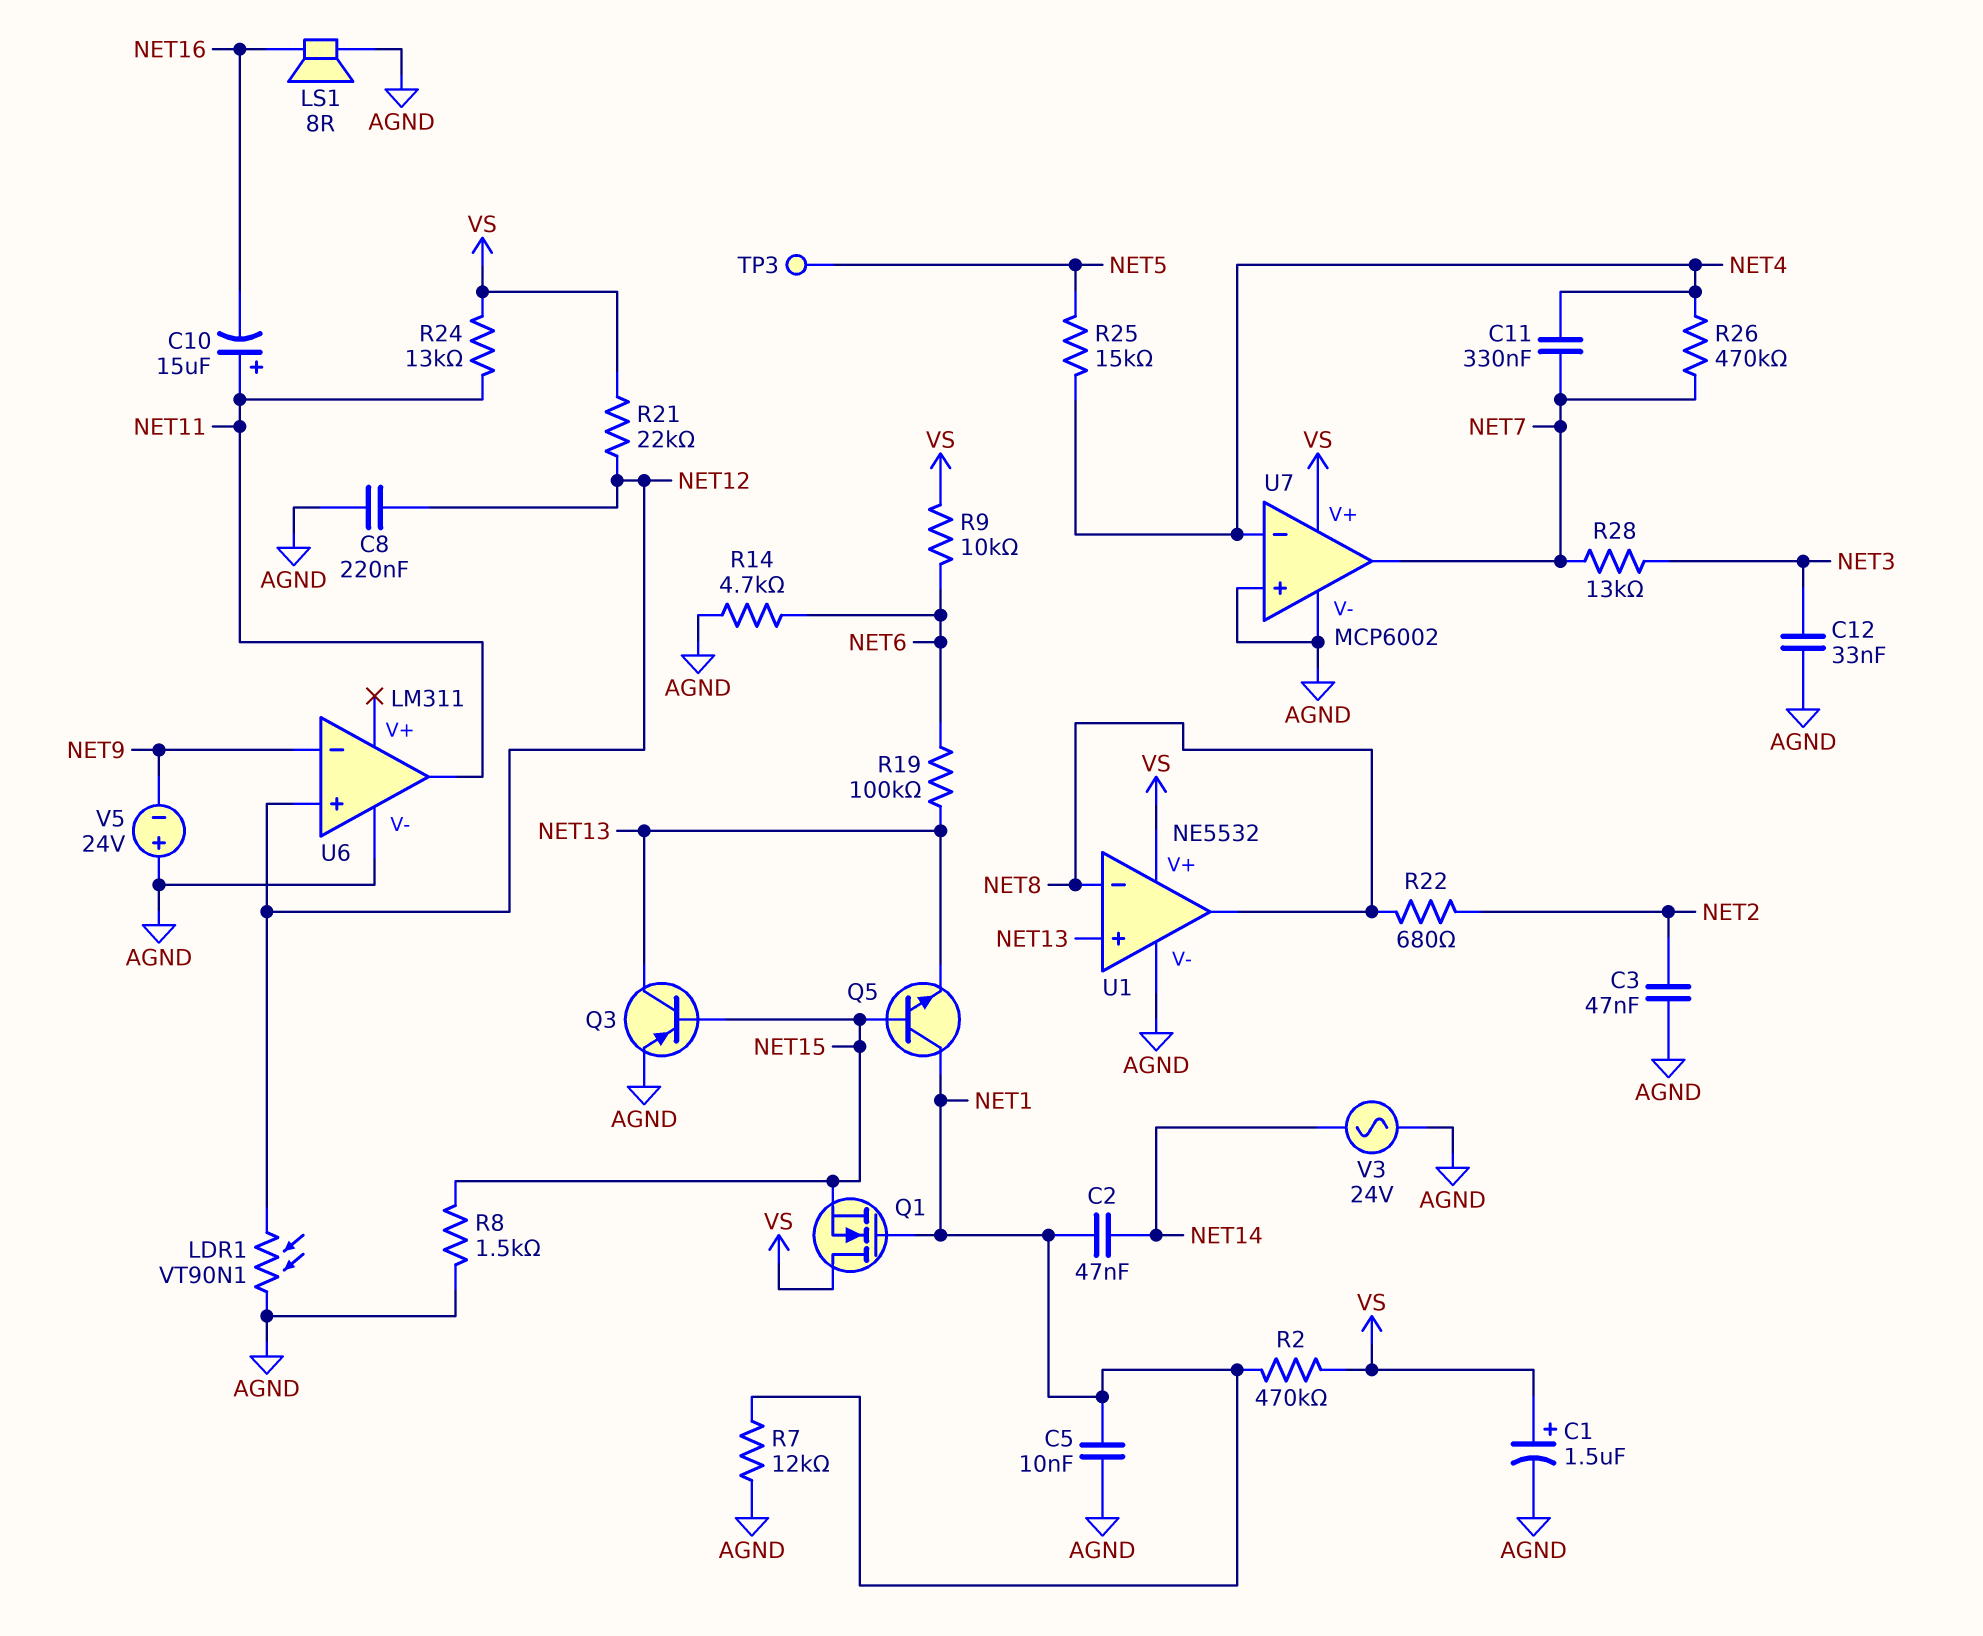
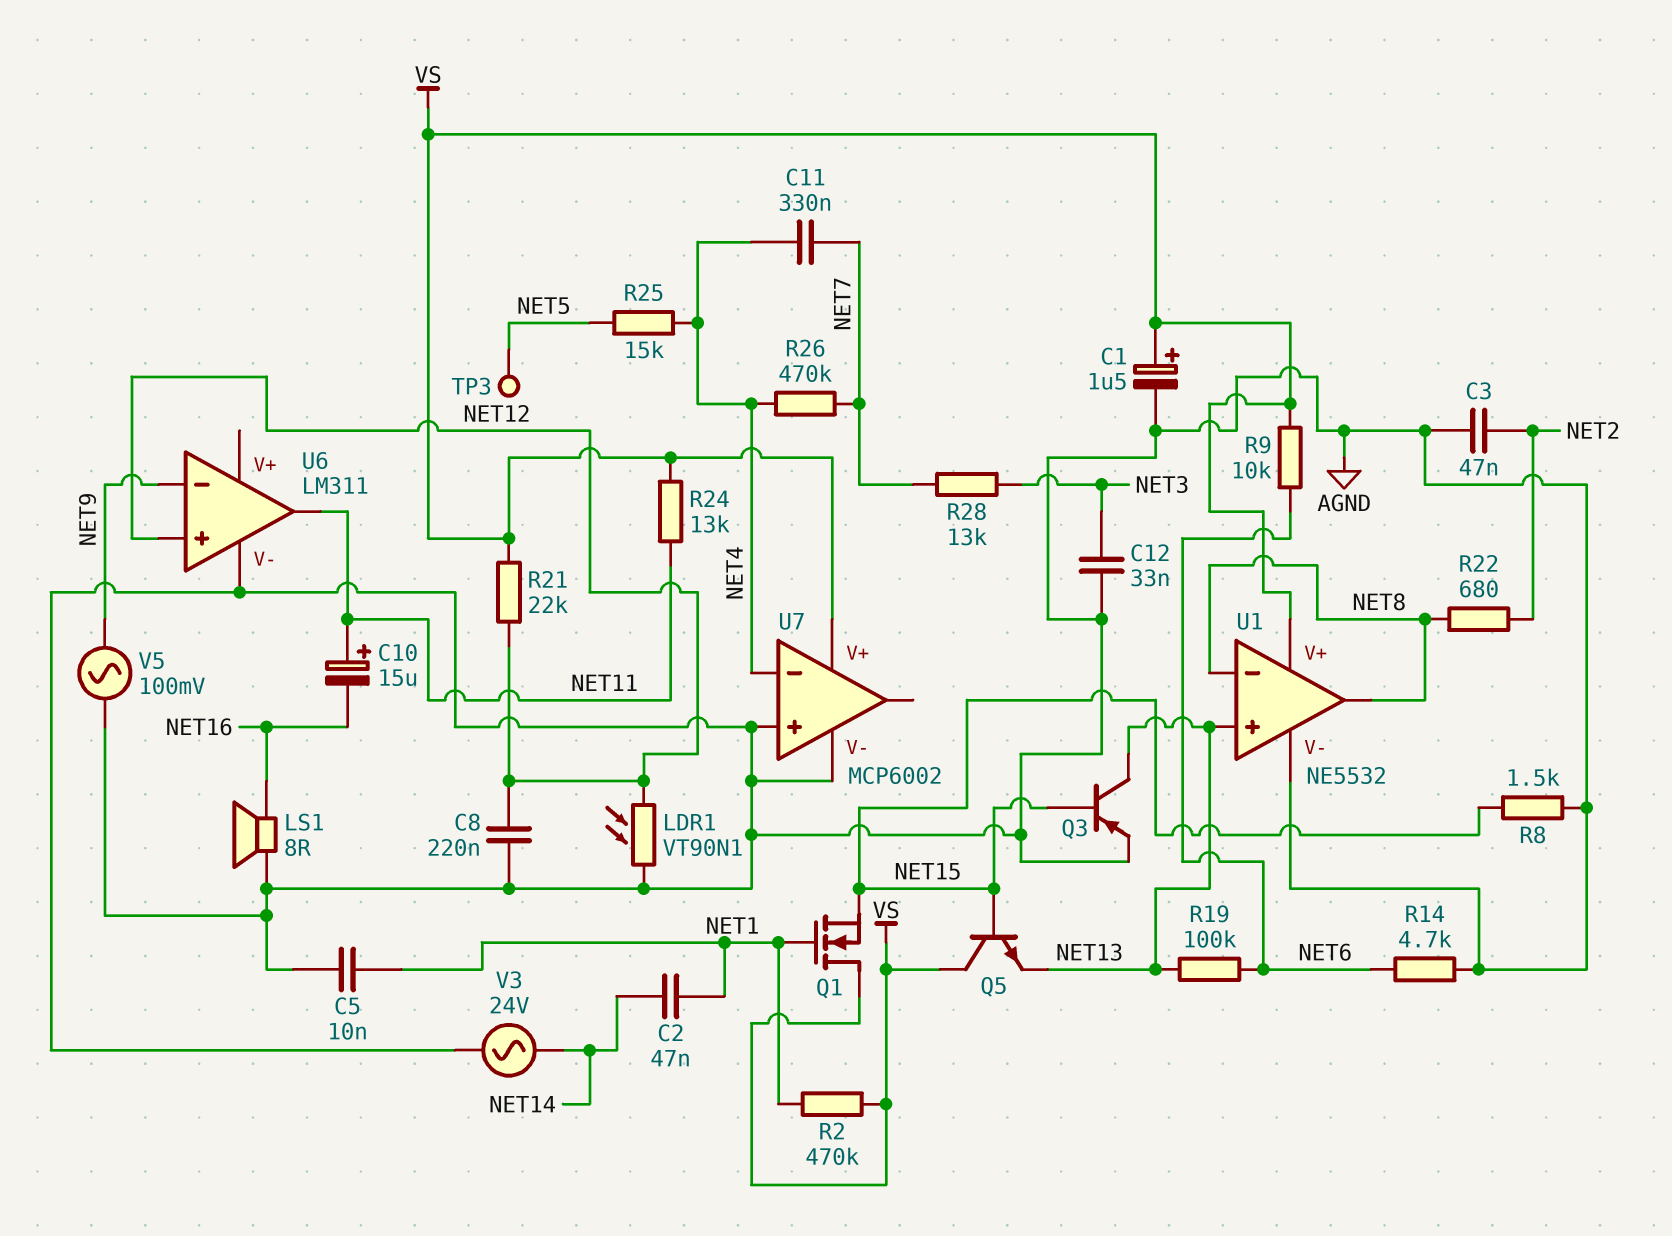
Q5: NPN (B NET15, C NET1, E NET13) -> NPN (B NET15, C VS, E NET13)
R7: 12k (AGND, NET1) -> none
U7 pin out: NET7 -> none
V5: 24V (plus AGND, minus NET9) -> AC 100mV (AGND, NET9)

